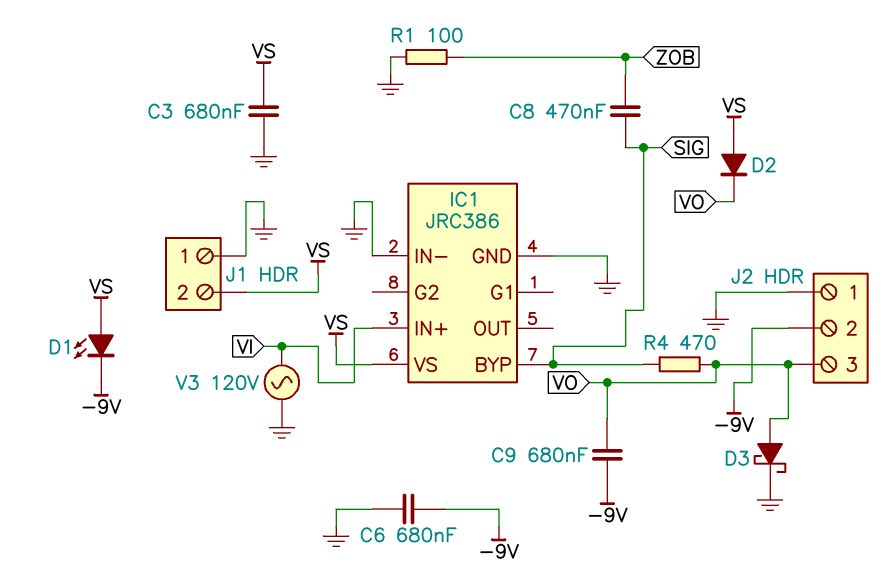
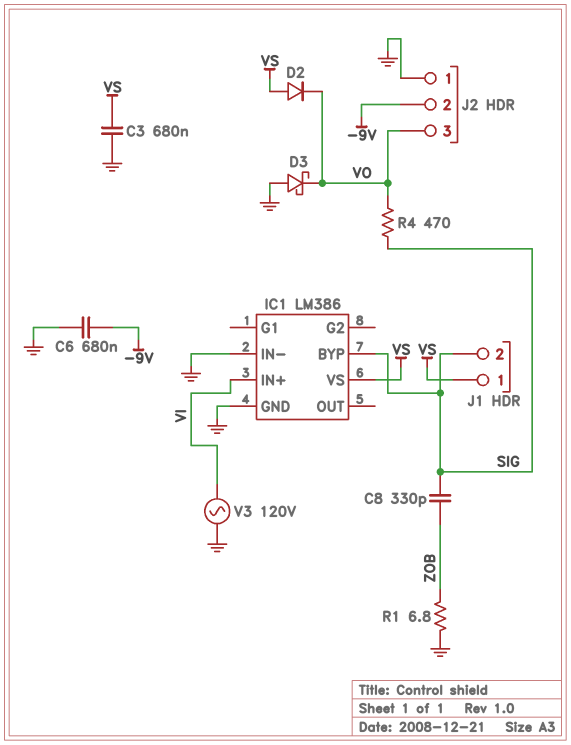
C8: 470nF (SIG, ZOB) -> 330pF (SIG, ZOB)
C9: 680nF (-9V, VO) -> none
D1: LED (A VS, K -9V) -> none
D3: schottky (A VO, K GND) -> schottky (A GND, K VO)
IC1: JRC386 -> LM386
J1 pin 1: GND -> VS
J1 pin 2: VS -> SIG
R1: 100 (GND, ZOB) -> 6.8 (GND, ZOB)

